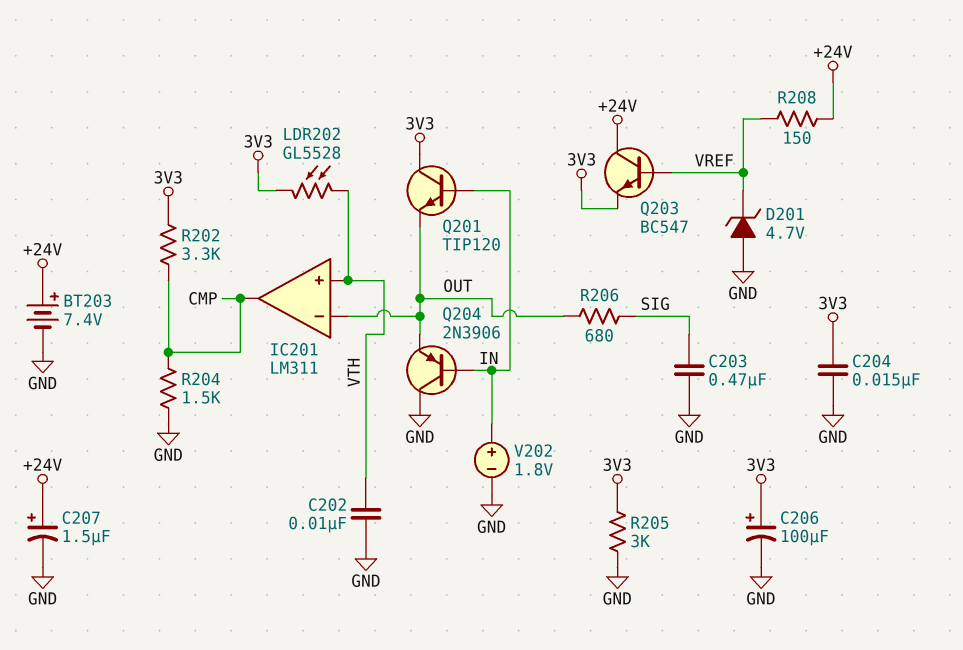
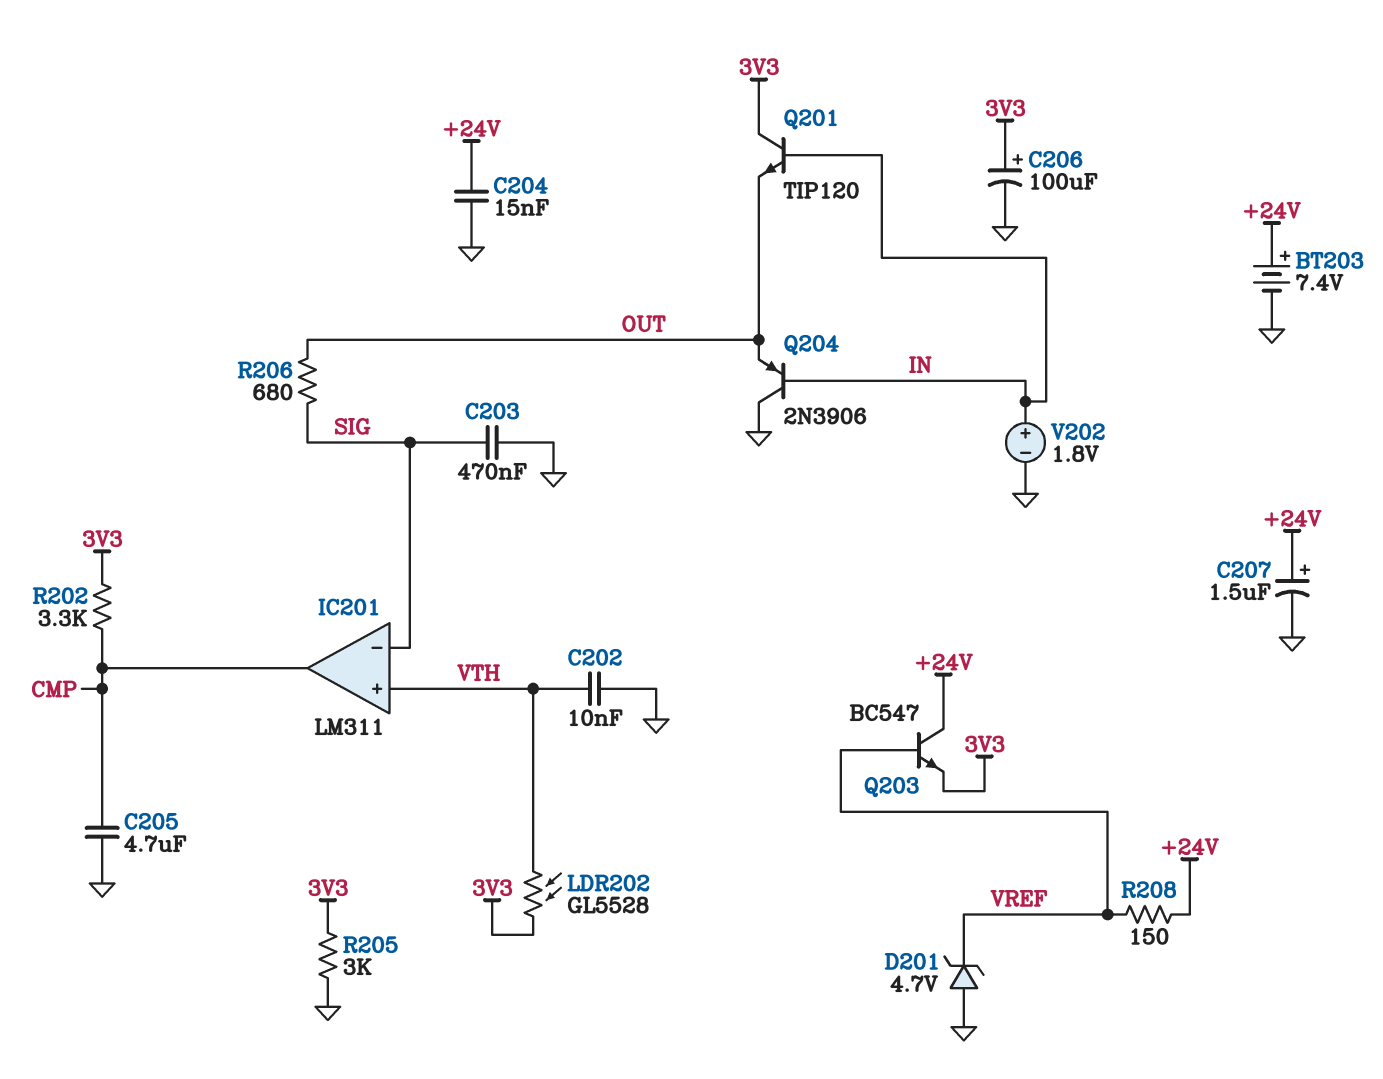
C204: 15nF (3V3, GND) -> 15nF (+24V, GND)
C205: none -> 4.7uF (CMP, GND)
IC201 pin in-: OUT -> SIG
R204: 1.5k (CMP, GND) -> none

